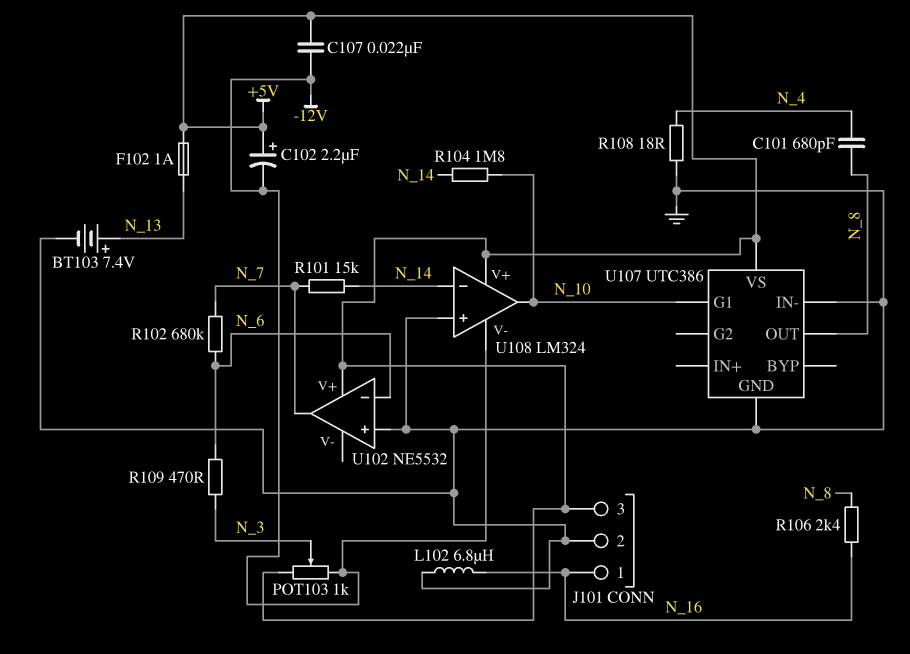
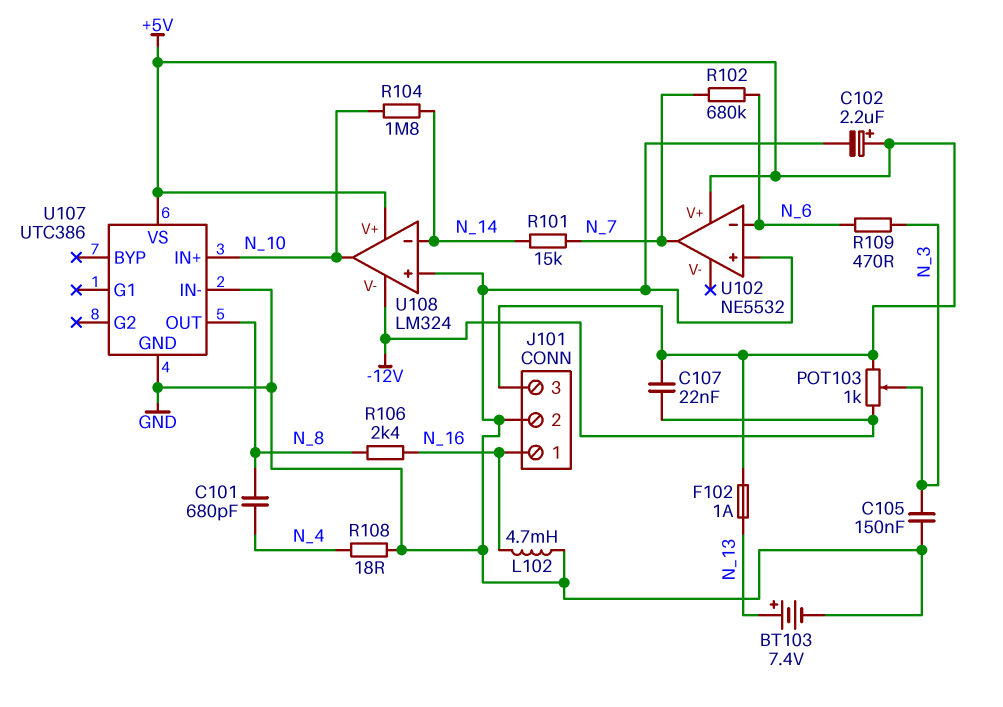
C102: 2.2uF (plus +5V, minus -12V) -> 2.2uF (plus +5V, minus GND)
C105: none -> 150nF (GND, N_3)
L102: 6.8uH (GND, N_16) -> 4.7mH (GND, N_16)
U107 pin G1: N_10 -> none
U107 pin IN+: none -> N_10

